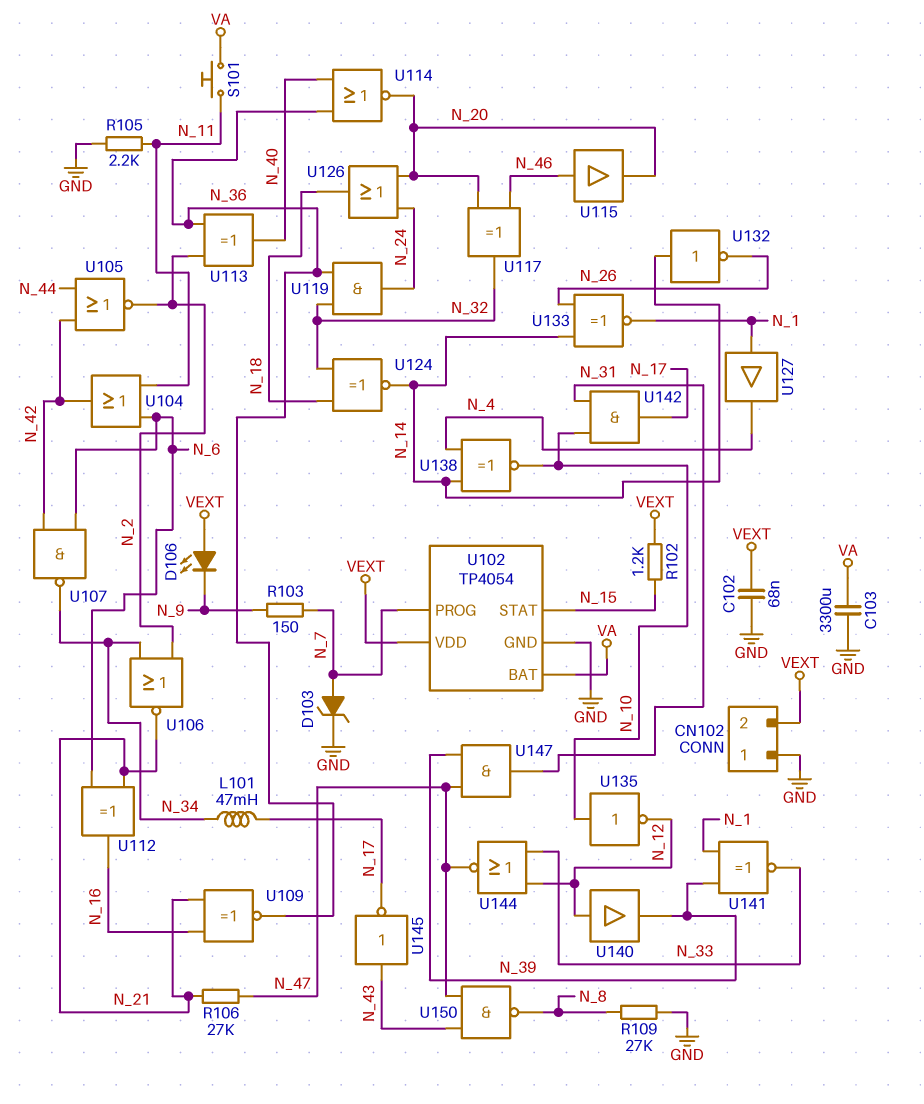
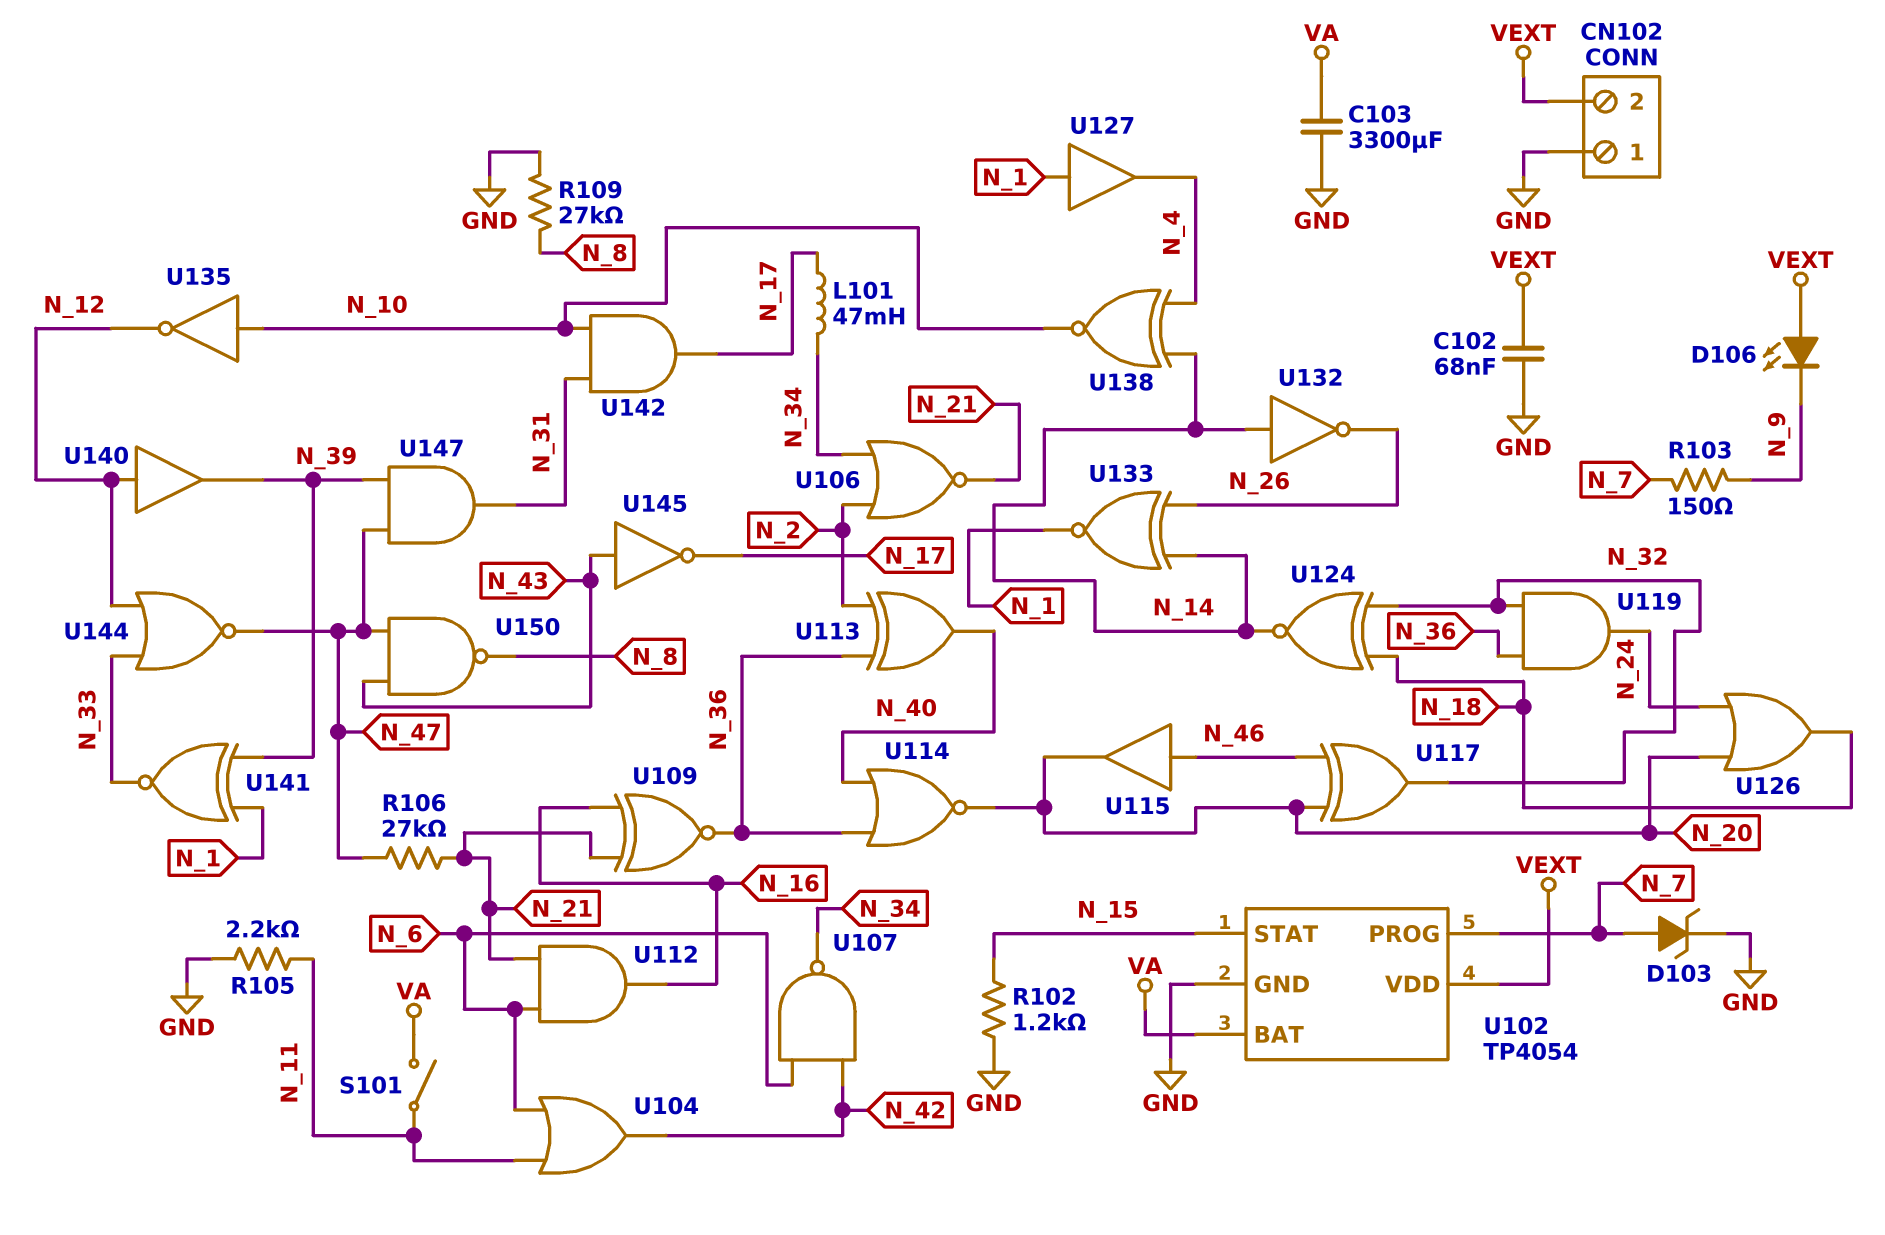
R102: 1.2k (N_15, VEXT) -> 1.2k (GND, N_15)
S101: button (N_11, VA) -> switch (N_11, VA)
U105: NOR (in N_42, in N_44, out N_2) -> none
U112: XOR (in N_6, in N_21, out N_16) -> AND (in N_6, in N_21, out N_16)

